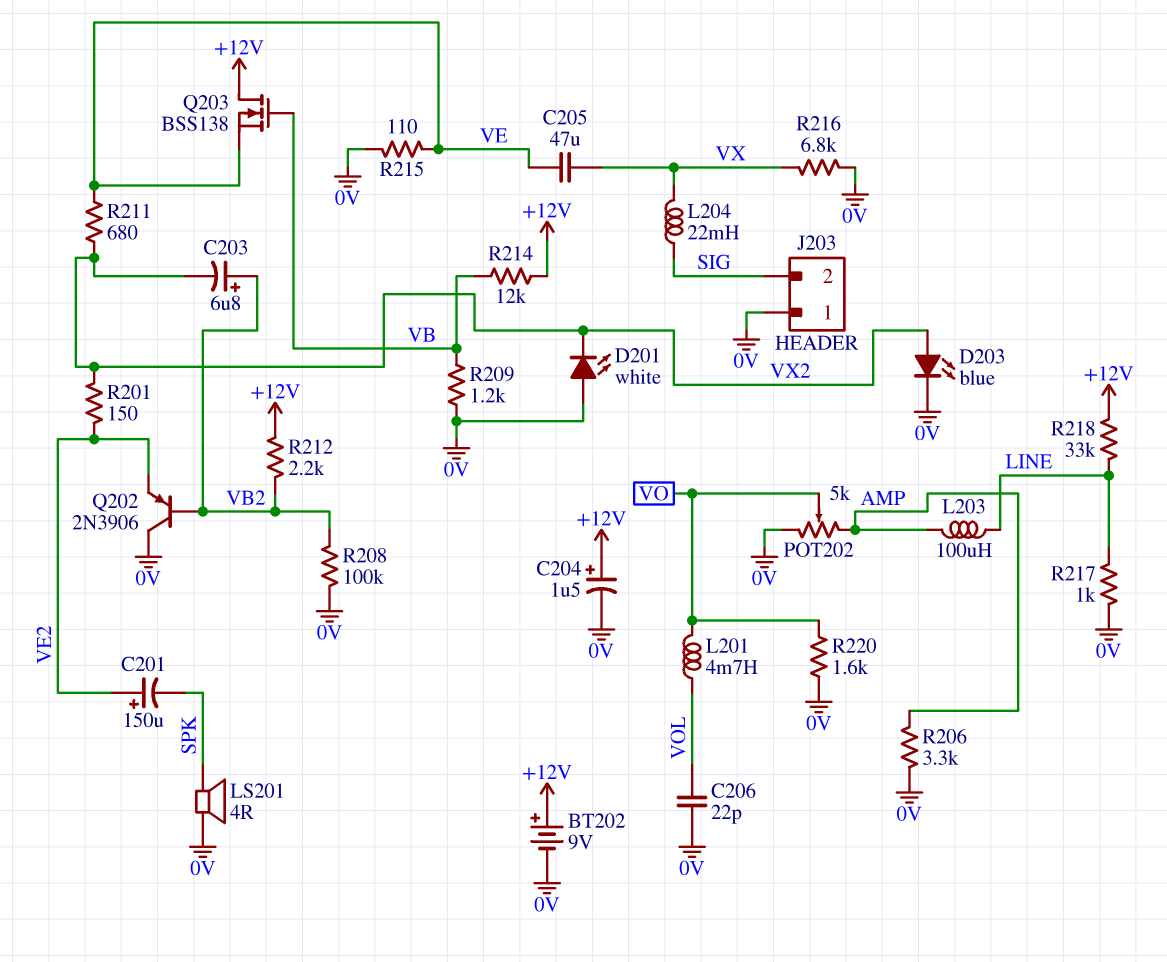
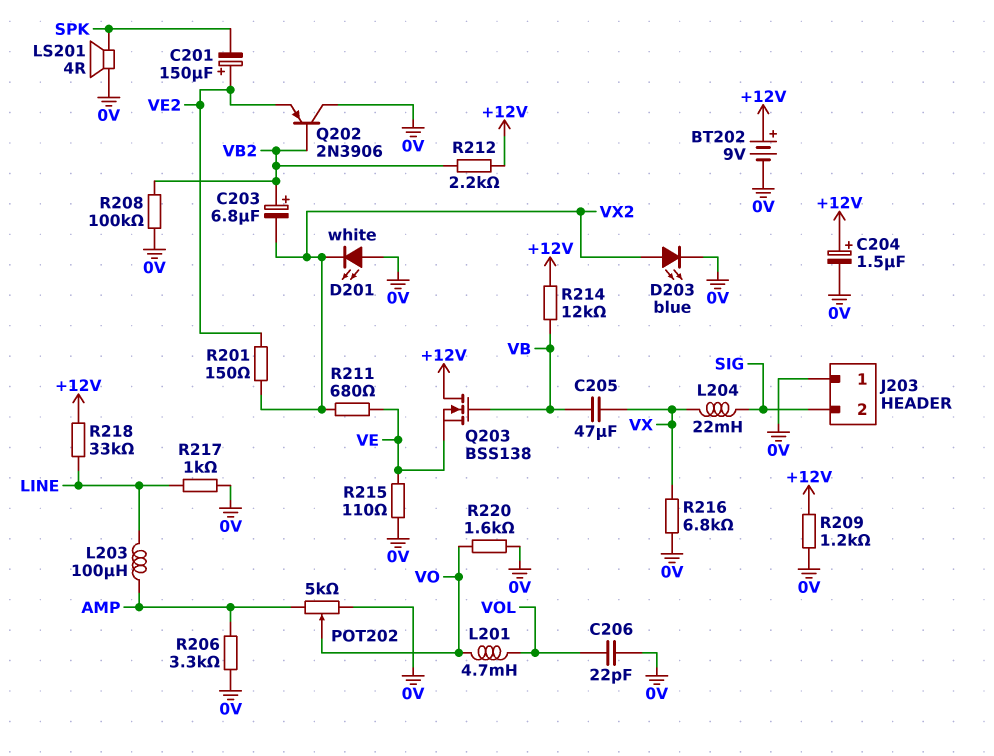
C205: 47uF (VE, VX) -> 47uF (VB, VX)
R209: 1.2k (0V, VB) -> 1.2k (+12V, 0V)

